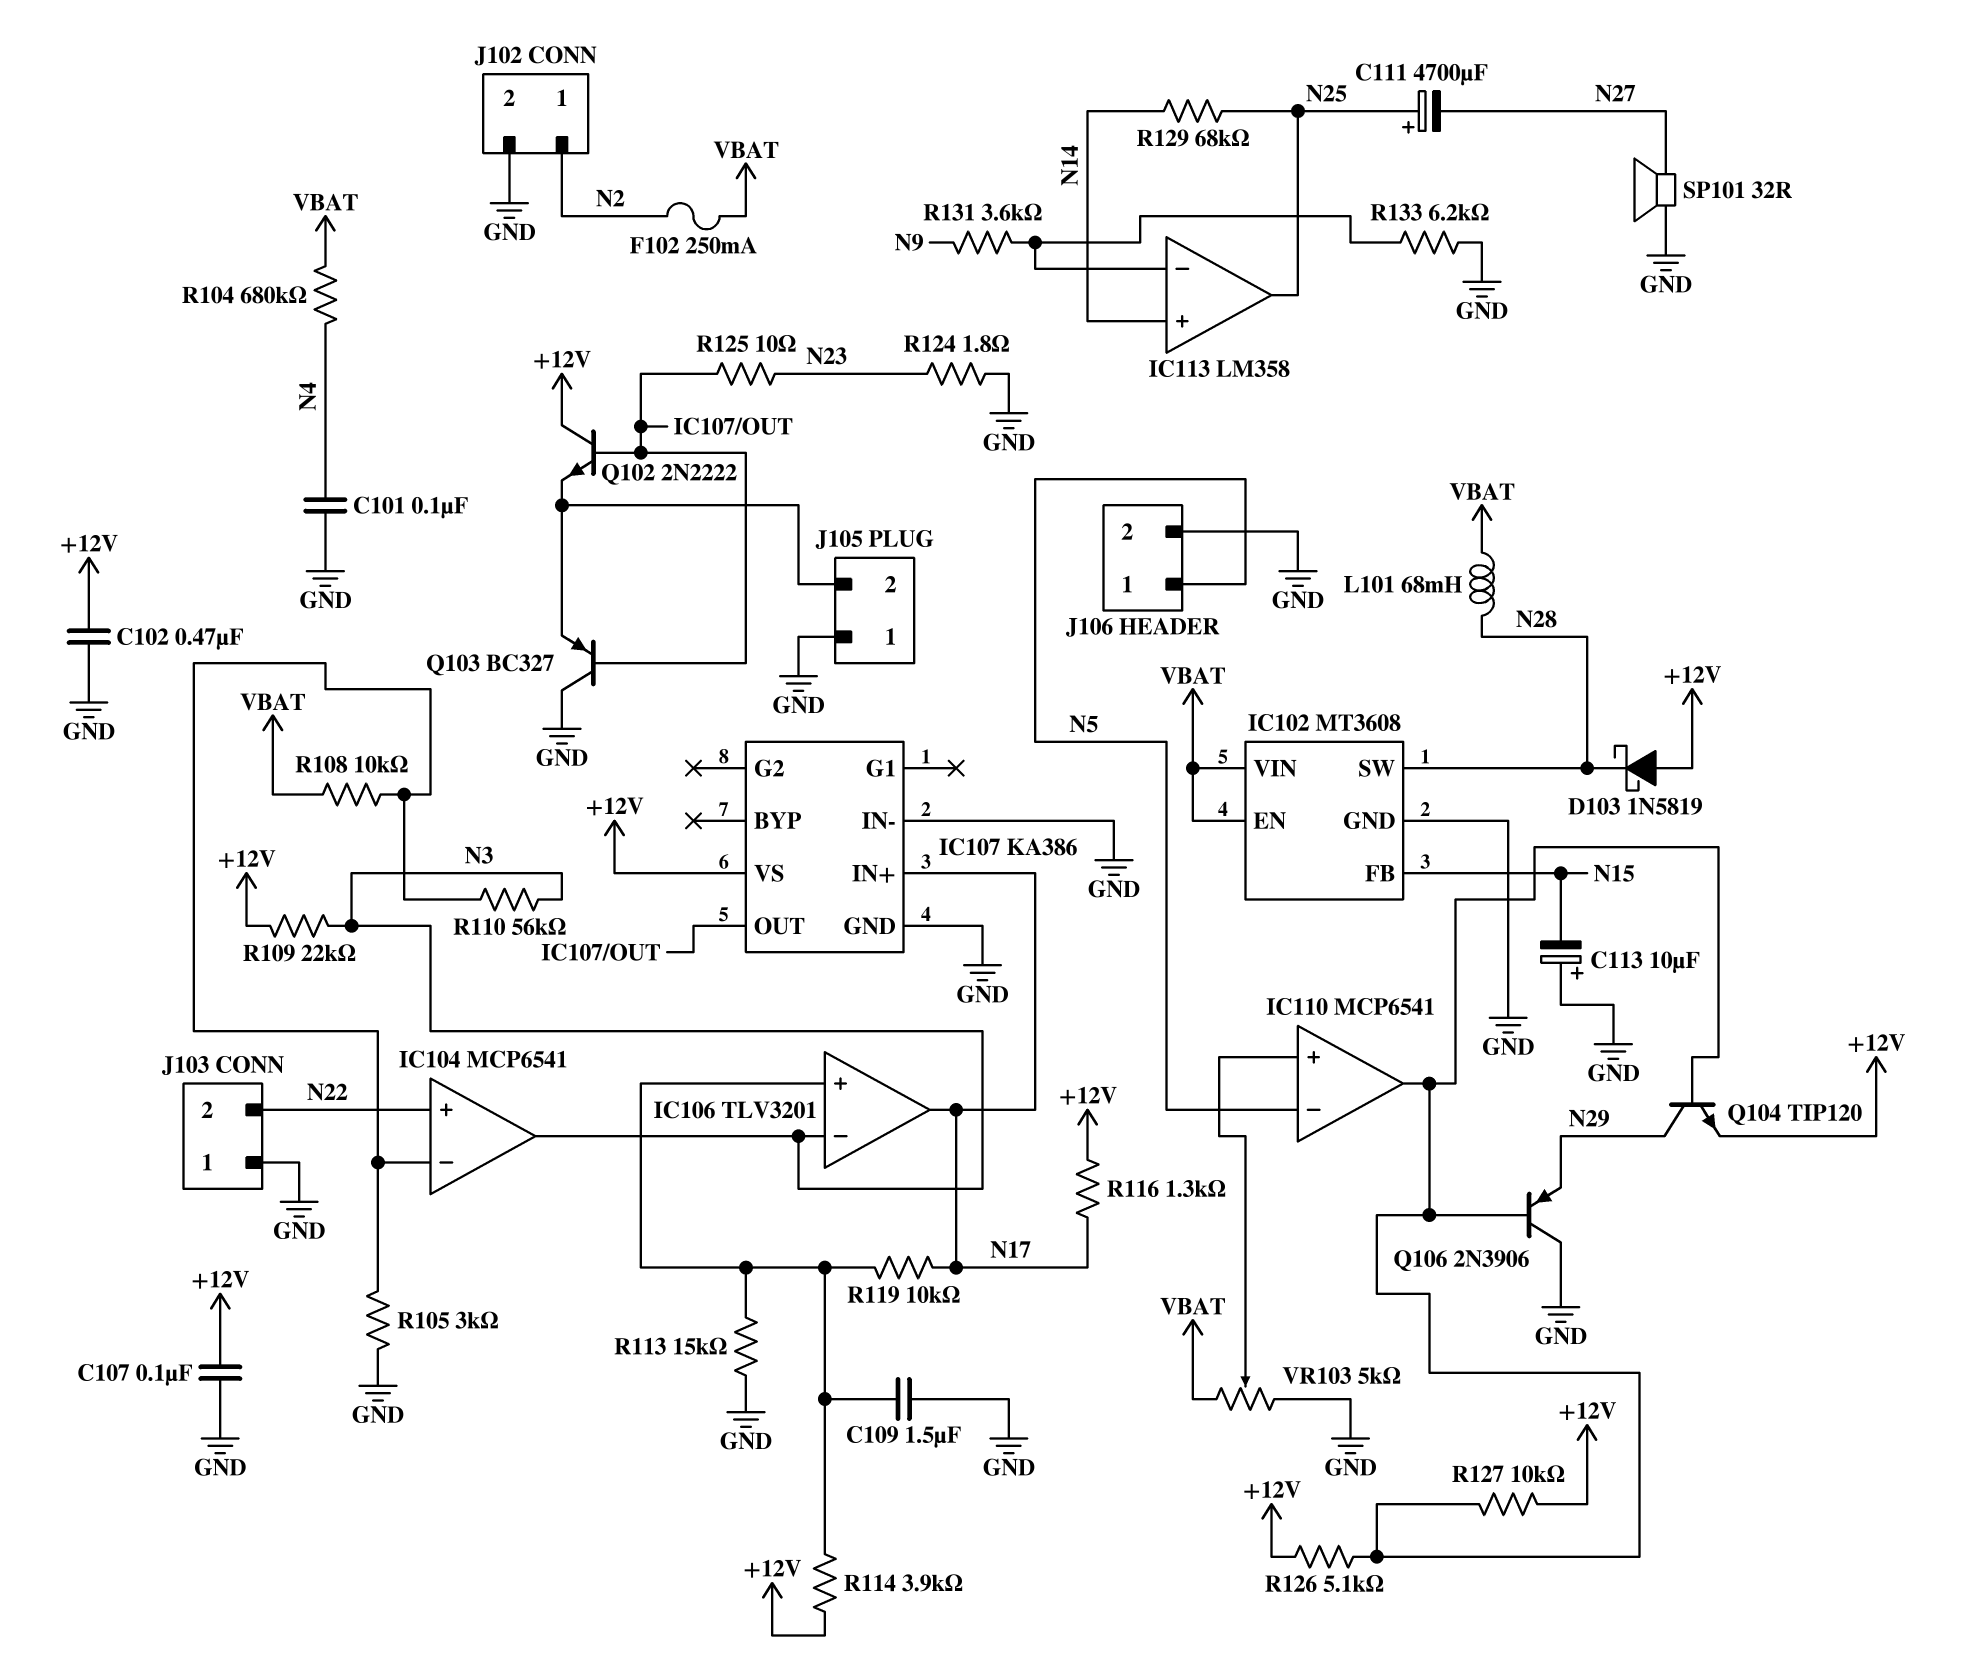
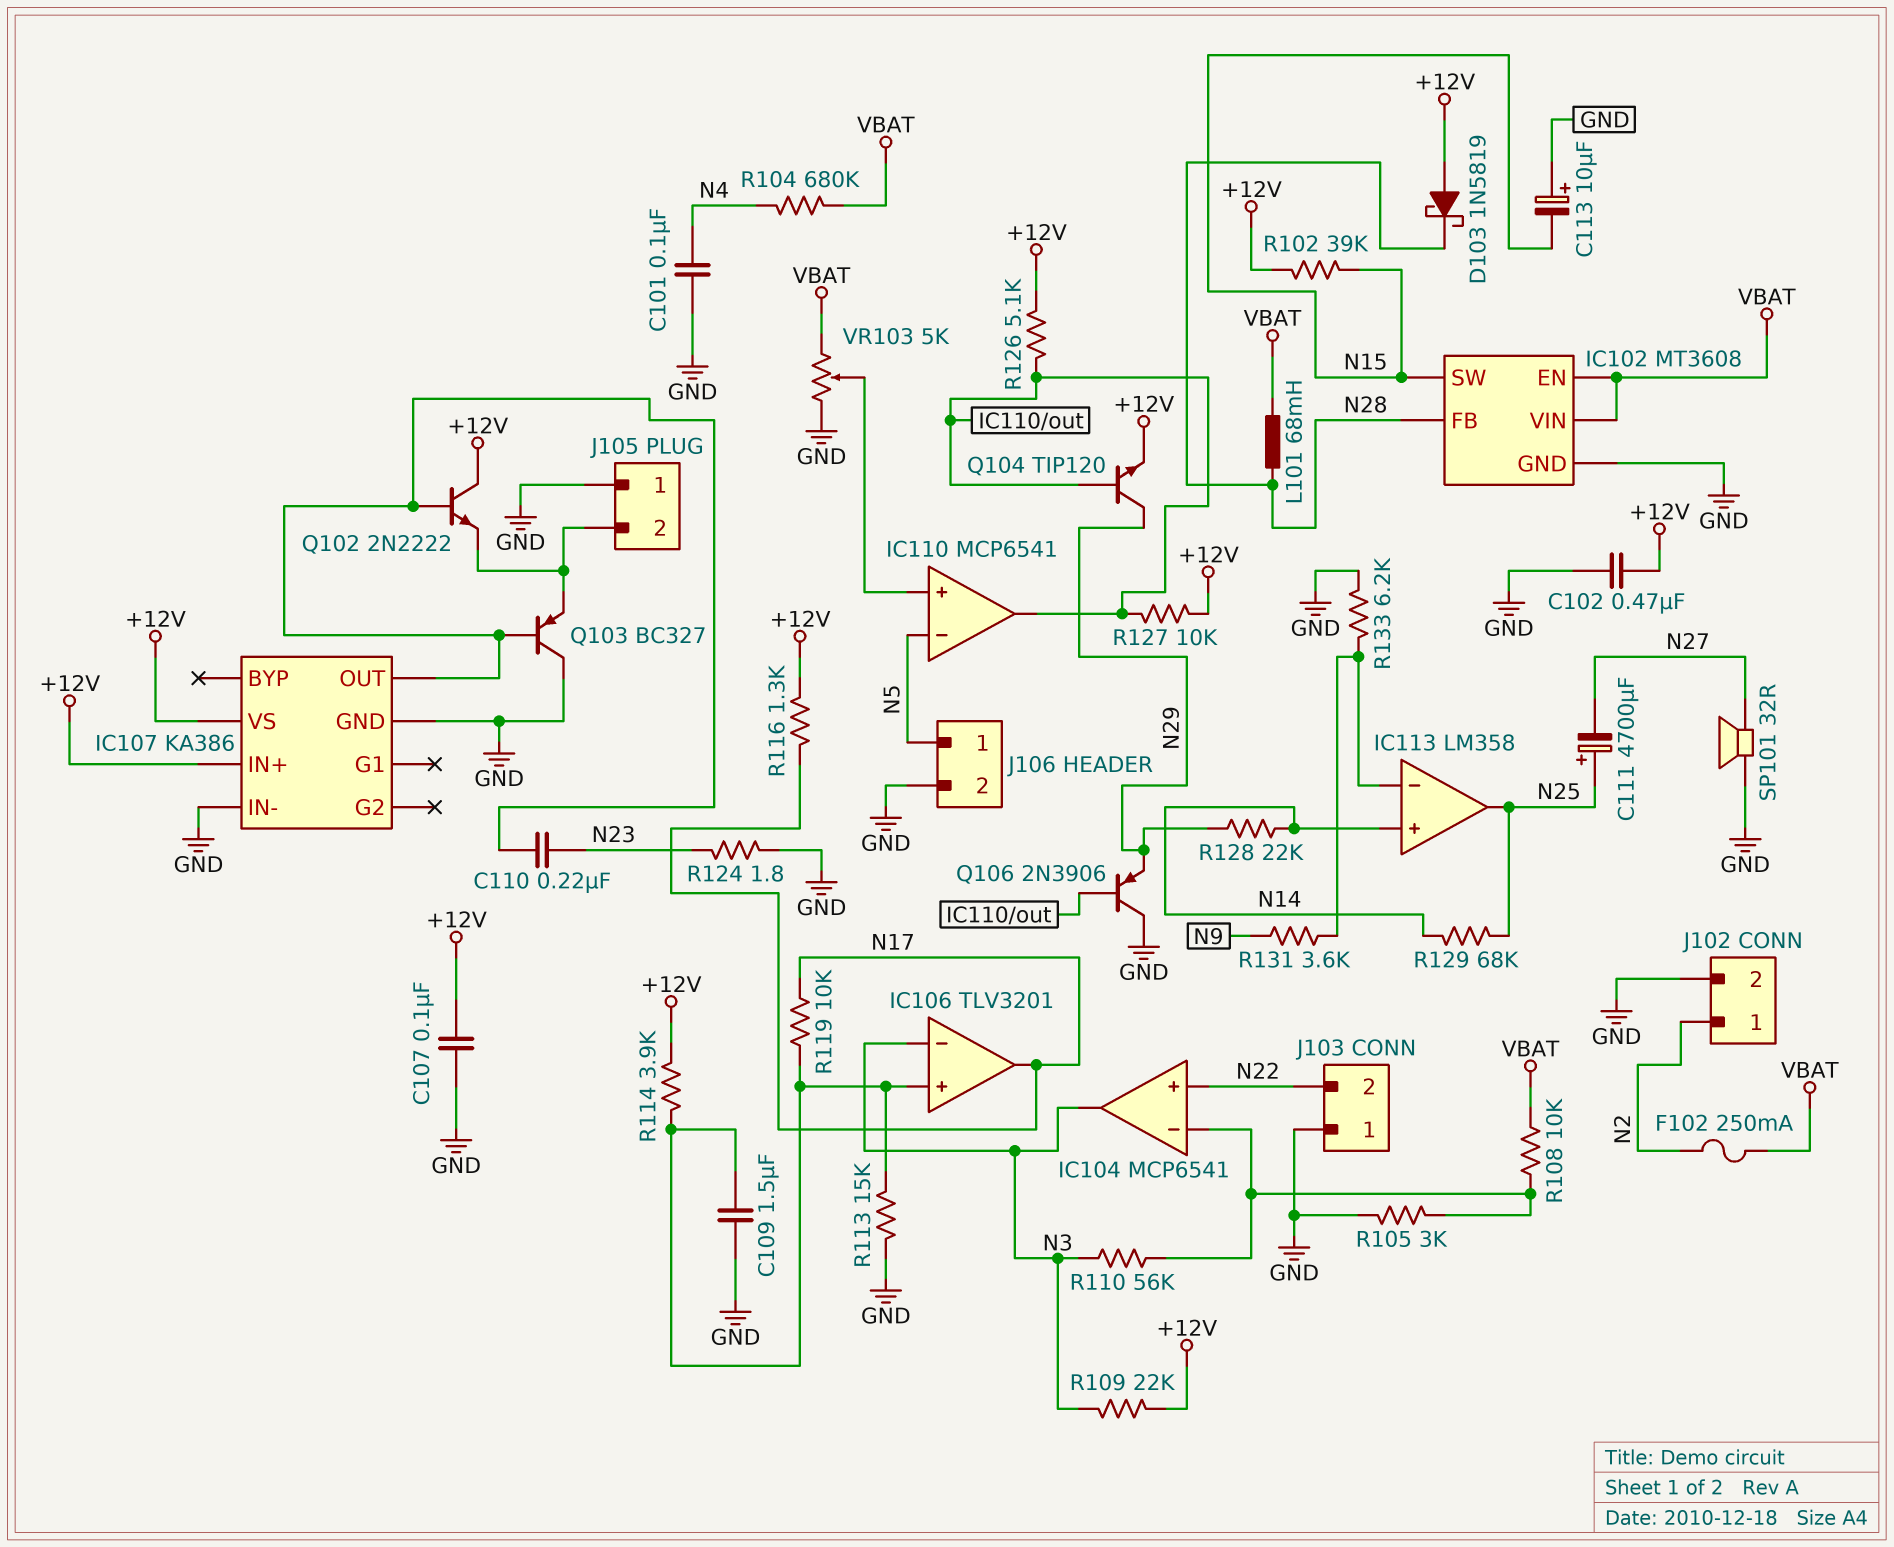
C110: none -> 220nF (IC107/OUT, N23)
IC102 pin FB: N15 -> N28
IC102 pin SW: N28 -> N15
IC107 pin IN+: N17 -> +12V
R102: none -> 39k (+12V, N15)
R125: 10 (IC107/OUT, N23) -> none
R128: none -> 22k (N14, N29)

